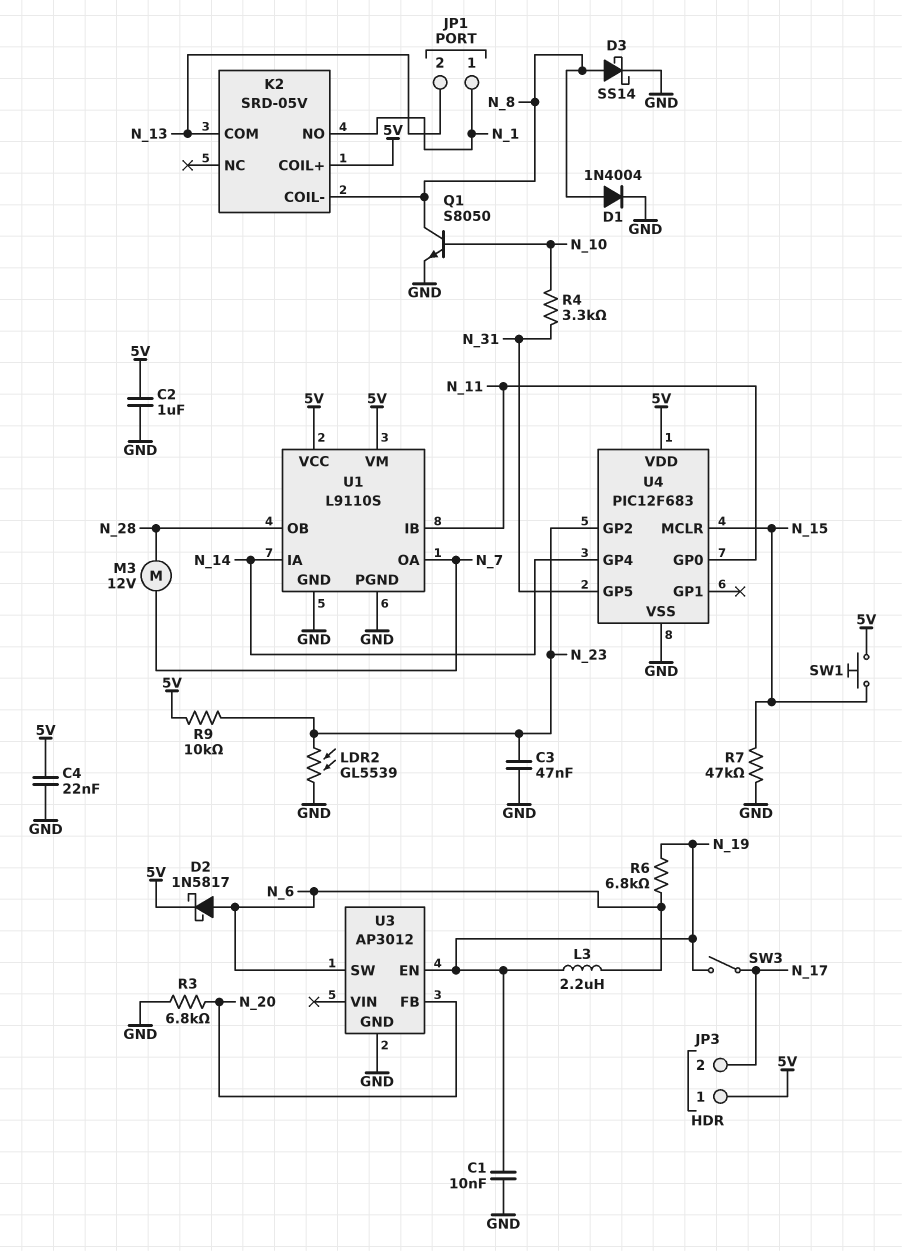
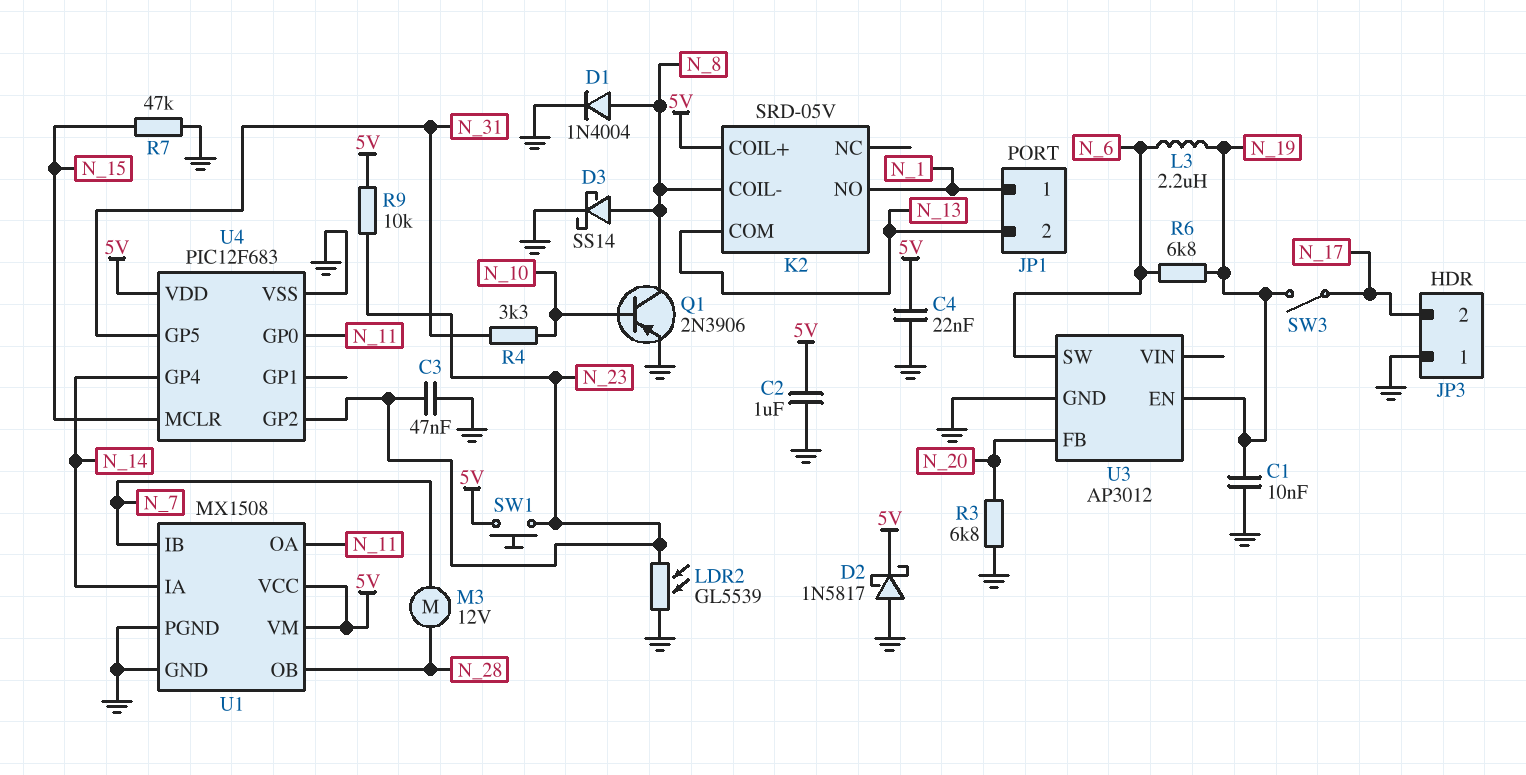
D2: schottky 1N5817 (A N_6, K 5V) -> schottky 1N5817 (A GND, K 5V)
JP3 pin 1: 5V -> GND
Q1: NPN S8050 (B N_10, C N_8, E GND) -> PNP 2N3906 (B N_10, C N_8, E GND)
SW1: button (5V, N_15) -> button (5V, N_23)
U1: L9110S -> MX1508
U1 pin IB: N_11 -> N_7
U1 pin OA: N_7 -> N_11

